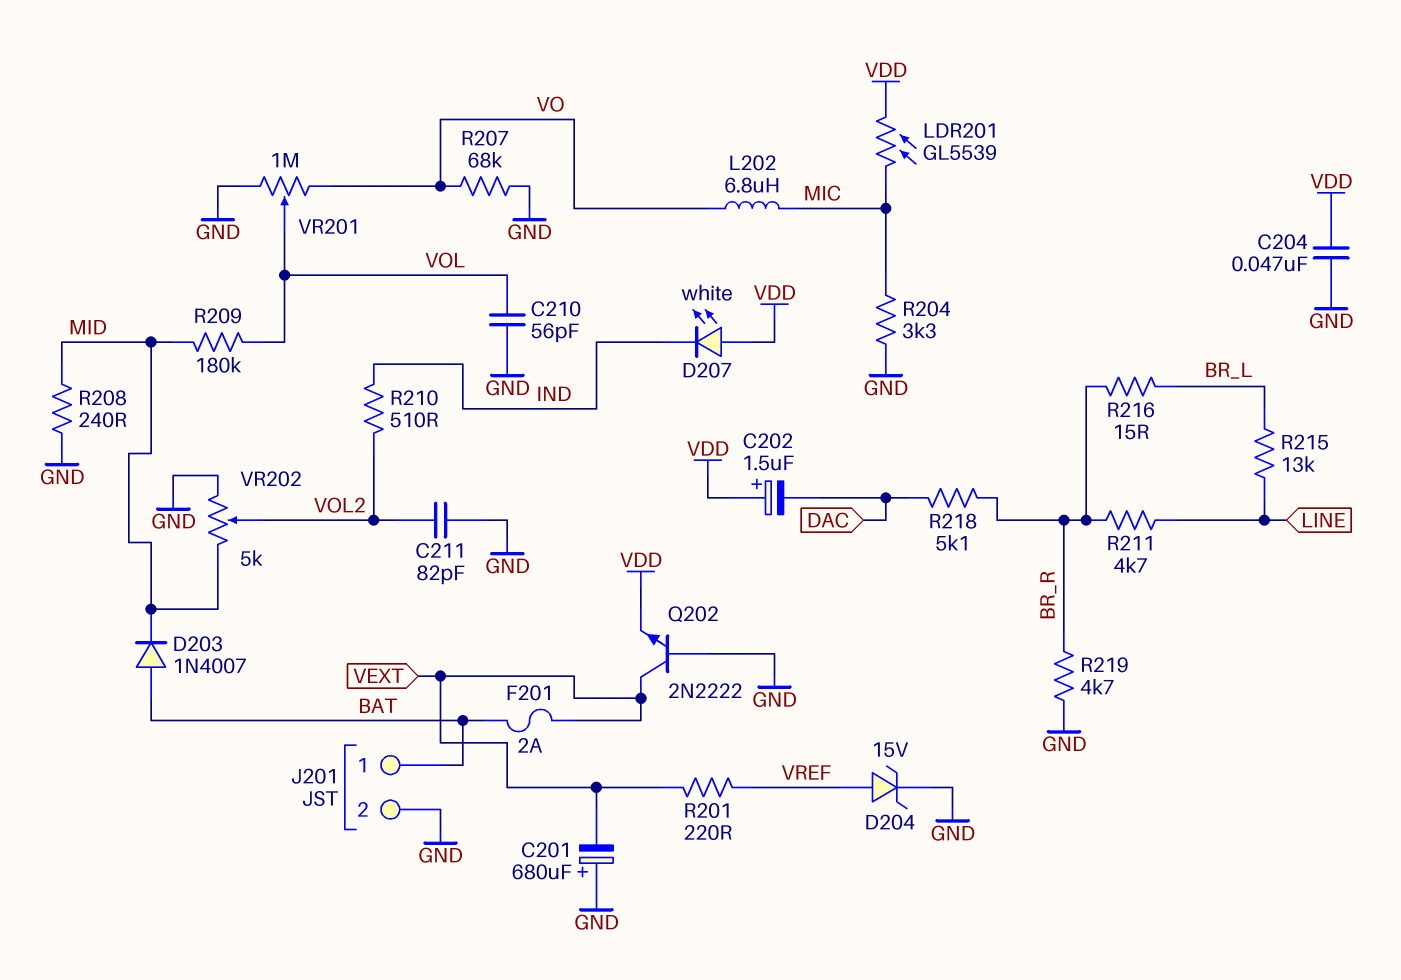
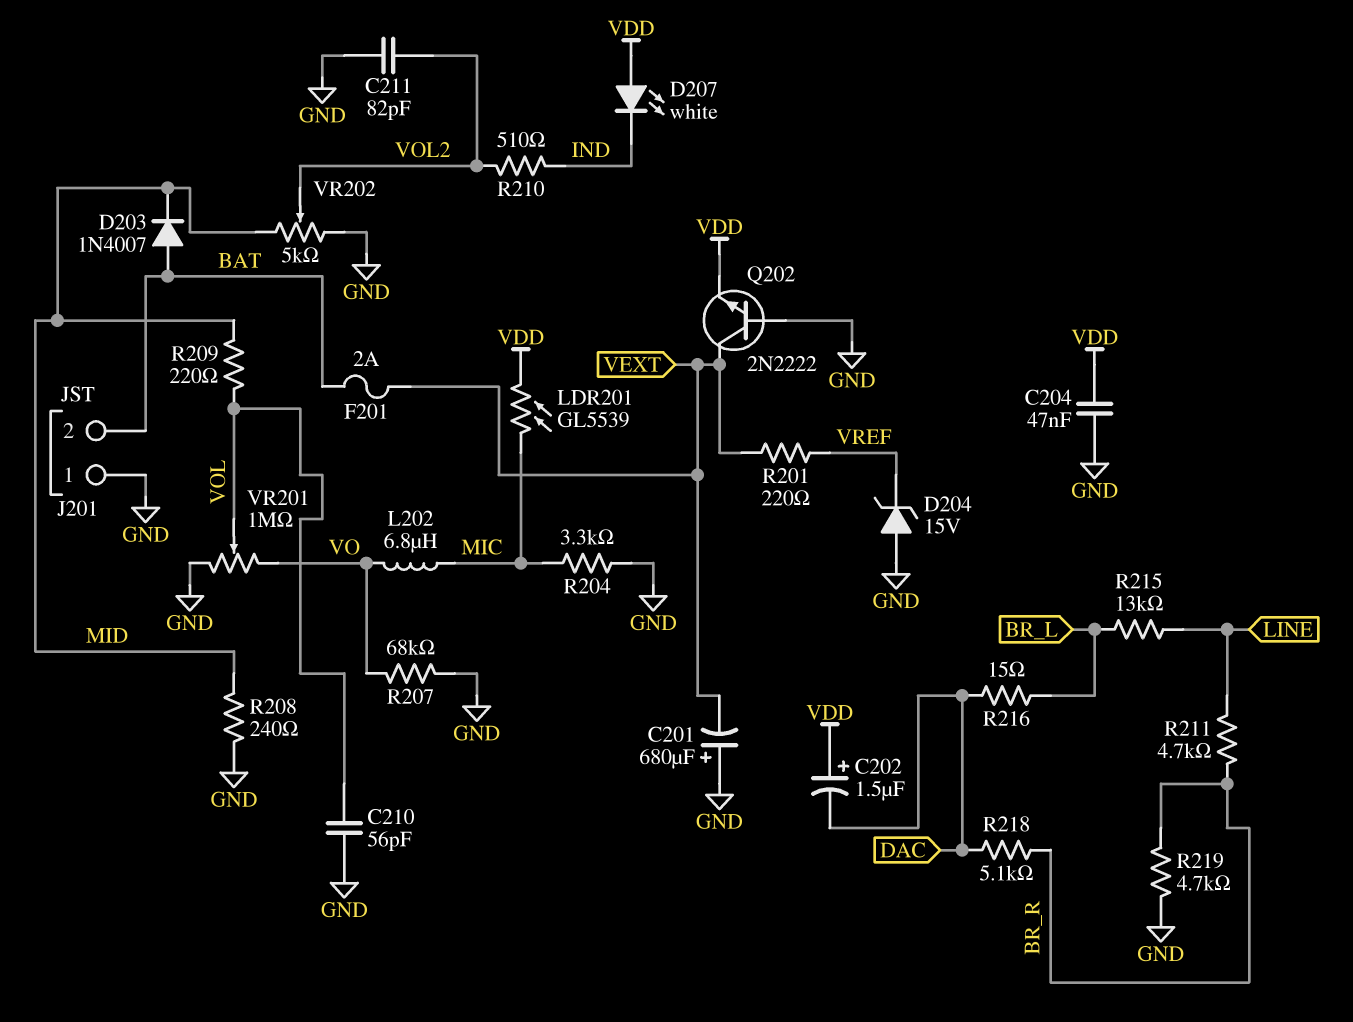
D204: zener 15V (A VREF, K GND) -> zener 15V (A GND, K VREF)
J201 pin 1: BAT -> GND
J201 pin 2: GND -> BAT
R209: 180k (MID, VOL) -> 220 (MID, VOL)
R216: 15 (BR_L, BR_R) -> 15 (BR_L, DAC)

